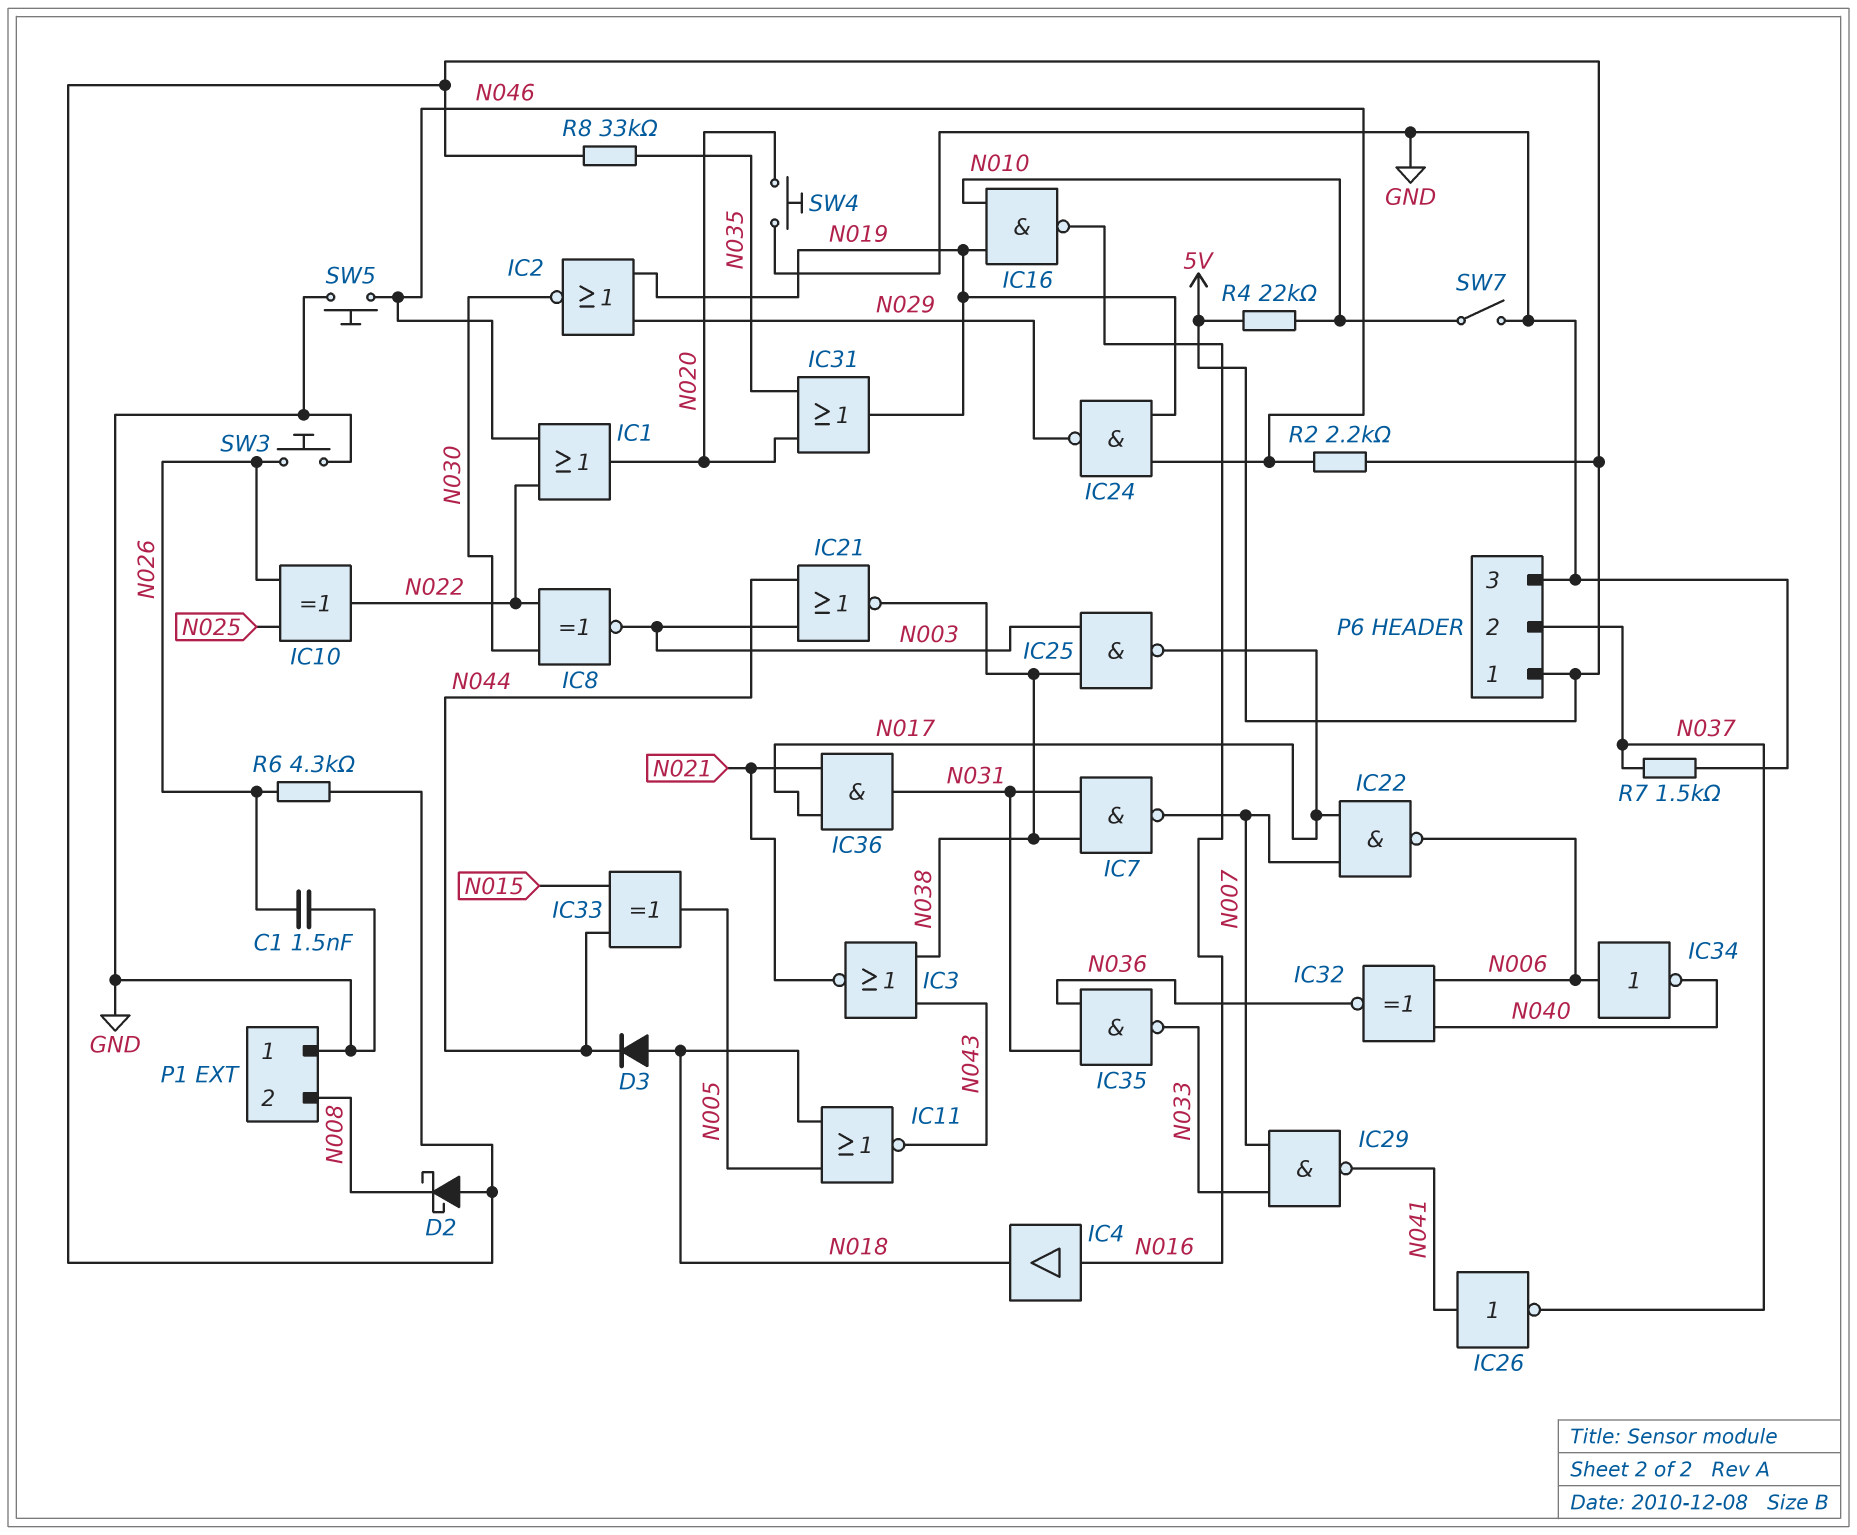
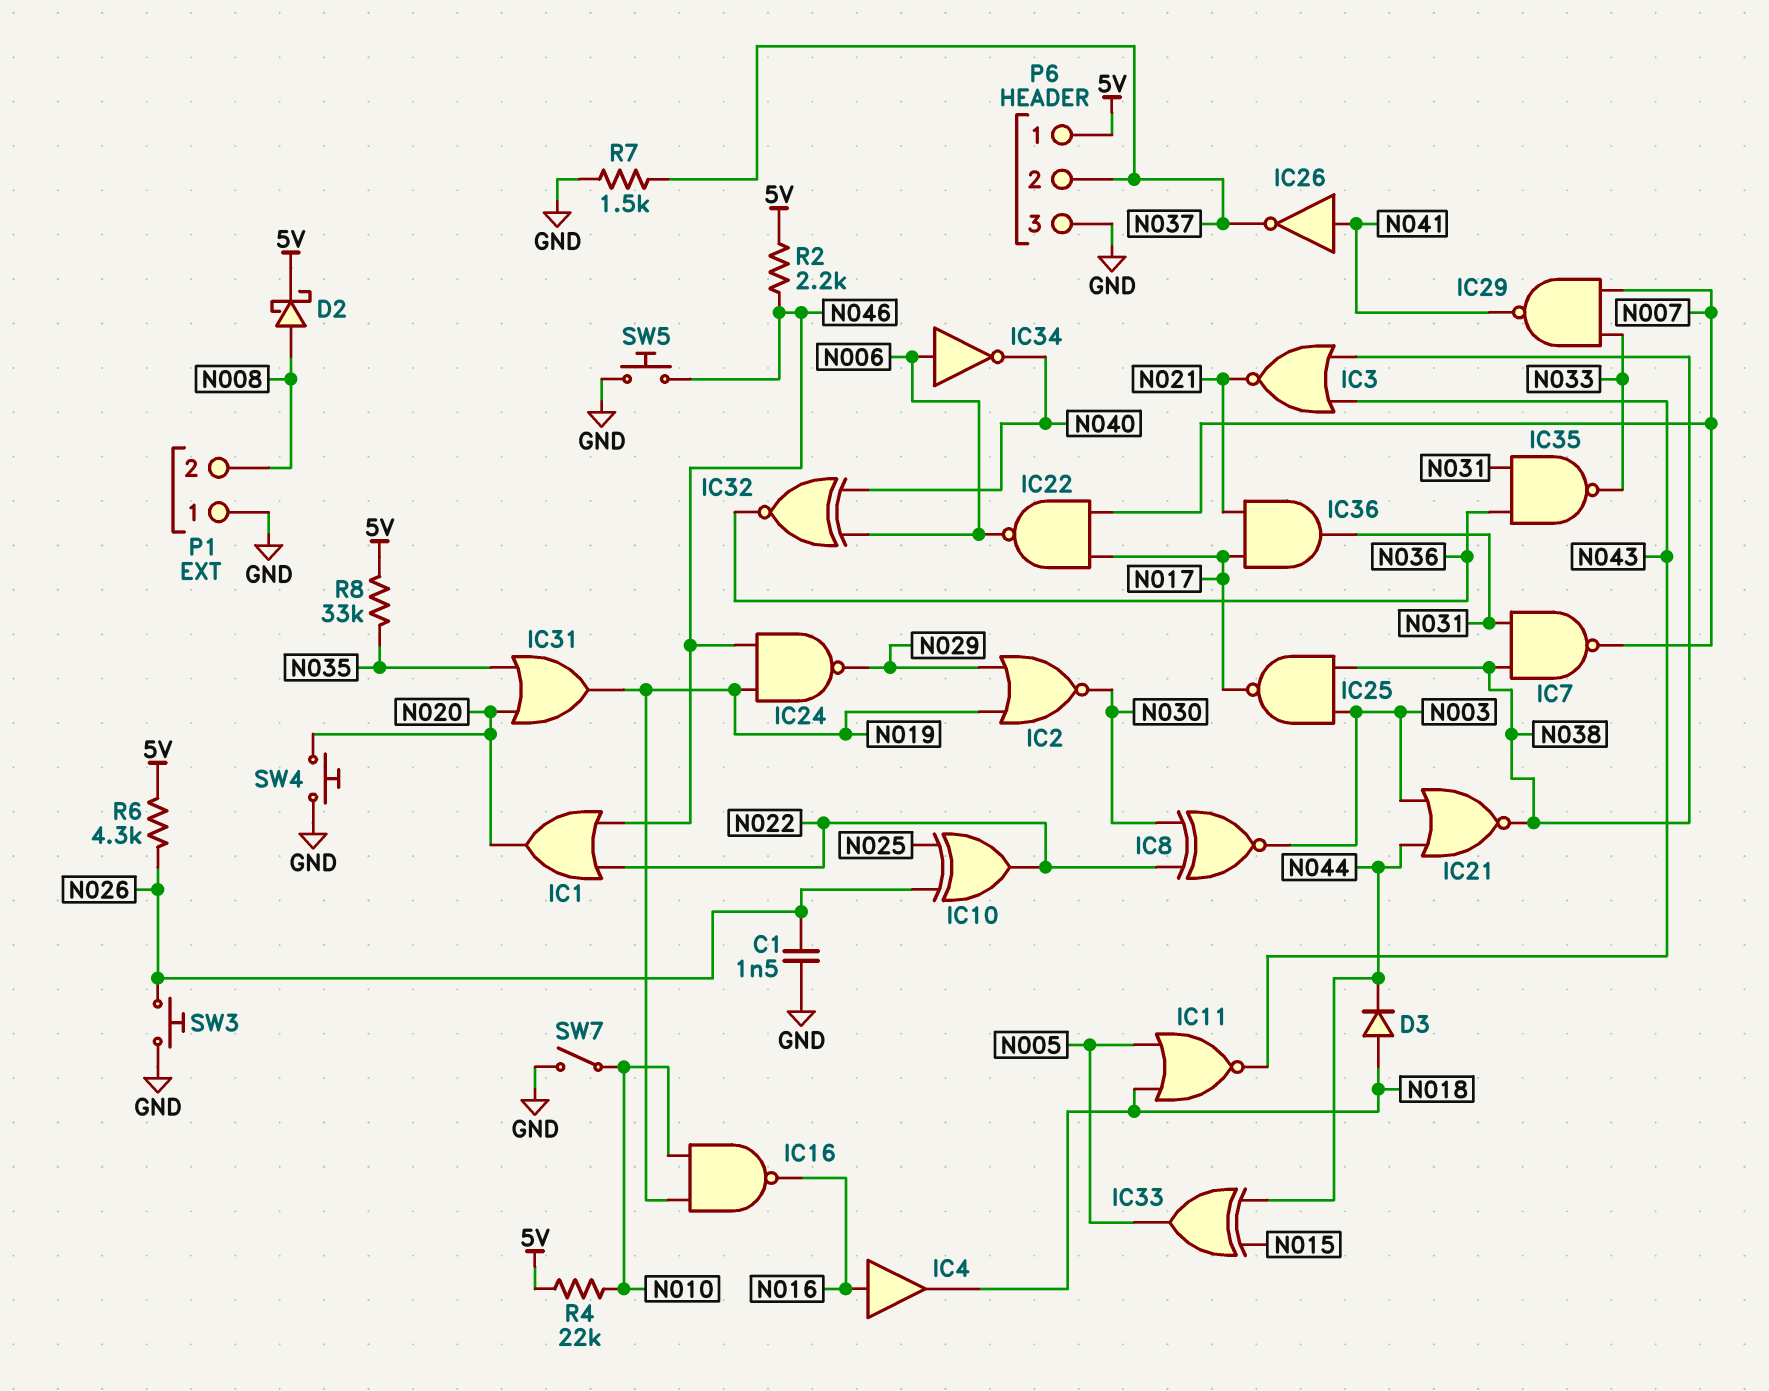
D2: schottky (A 5V, K N008) -> schottky (A N008, K 5V)

